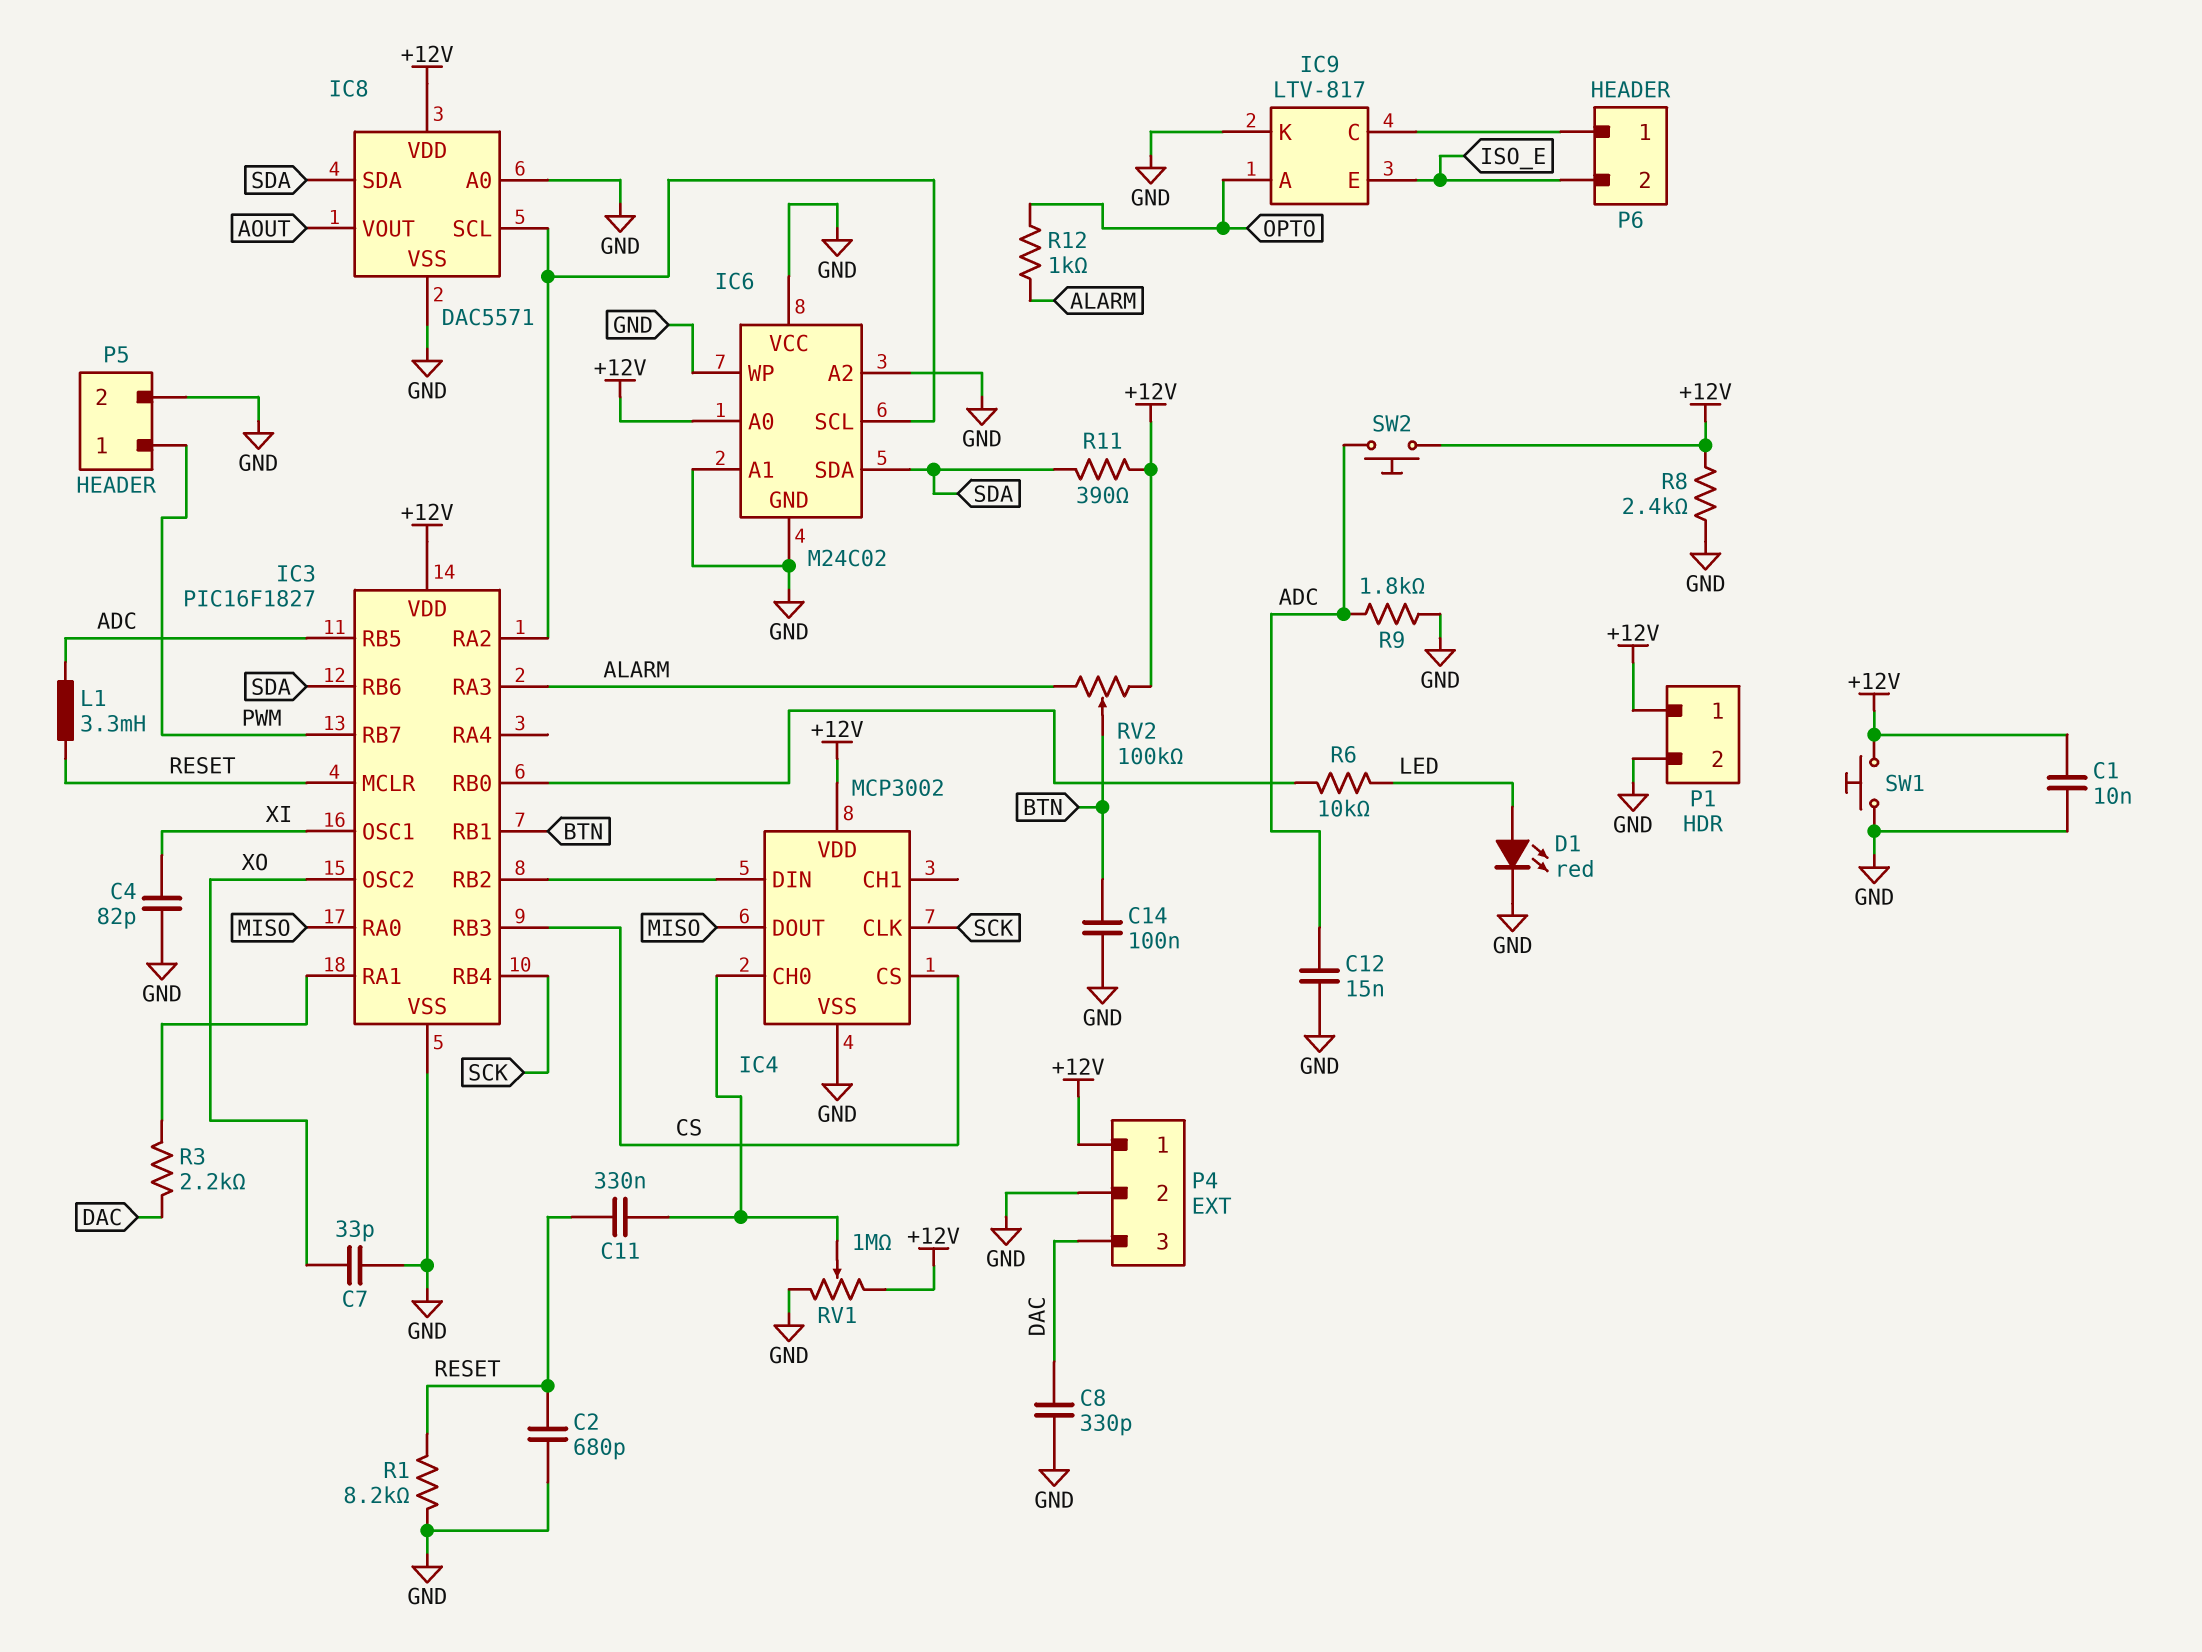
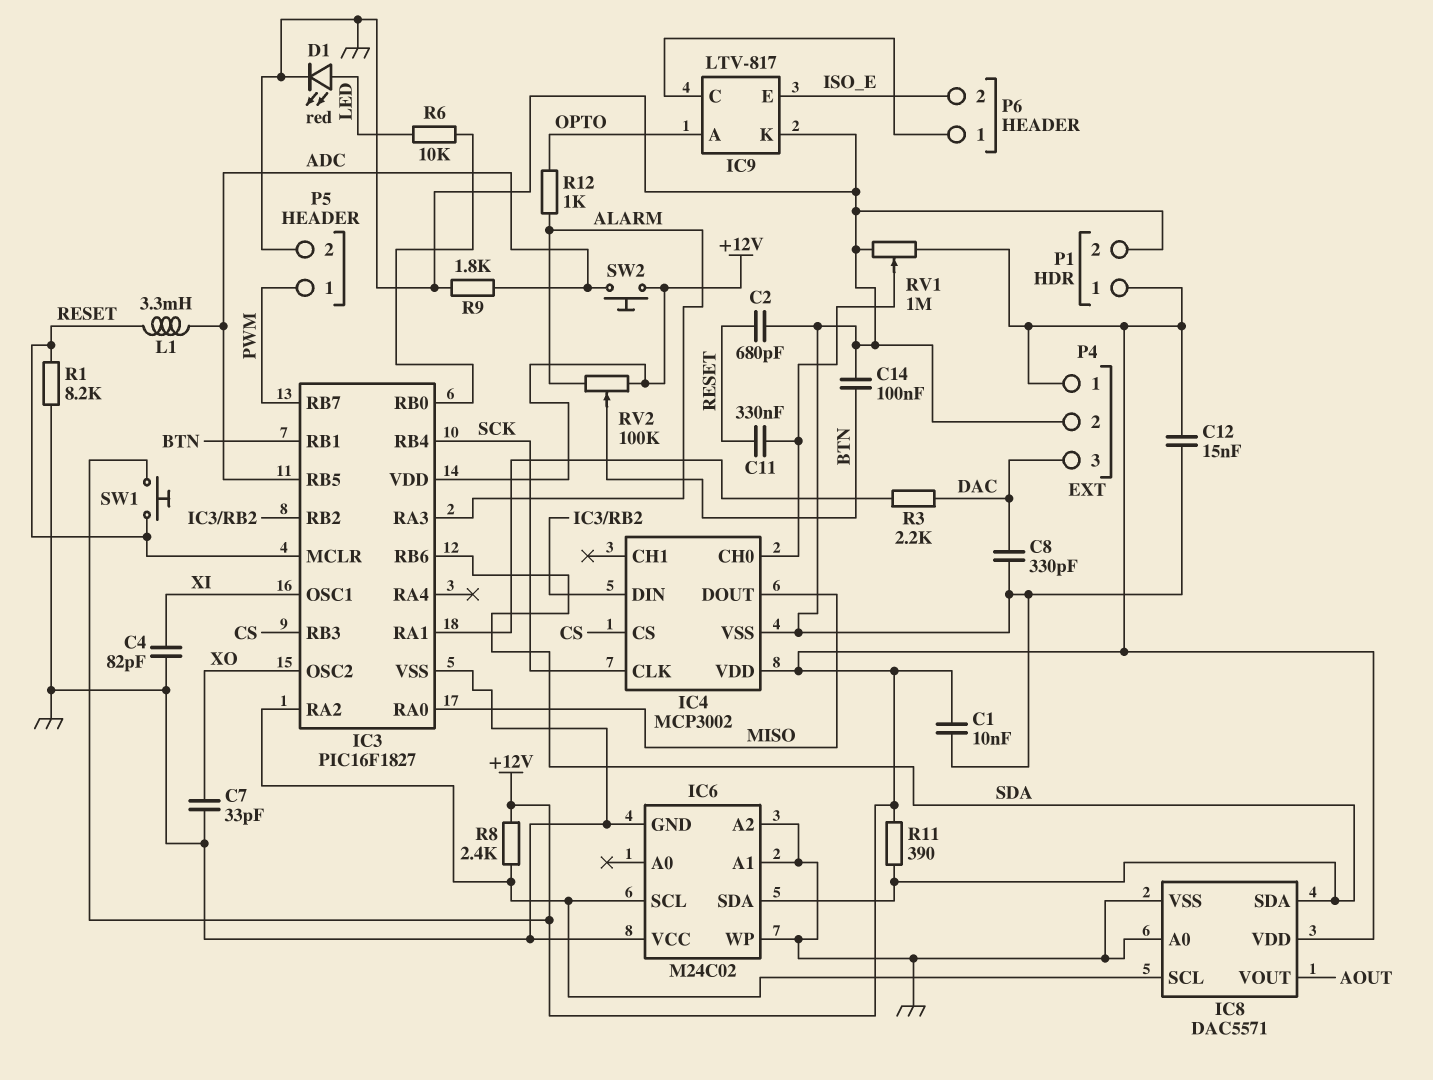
C12: 15nF (ADC, GND) -> 15nF (+12V, GND)
IC6 pin A0: +12V -> none
R8: 2.4k (+12V, GND) -> 2.4k (+12V, IC3/RA2)
SW1: button (+12V, GND) -> button (+12V, RESET)

